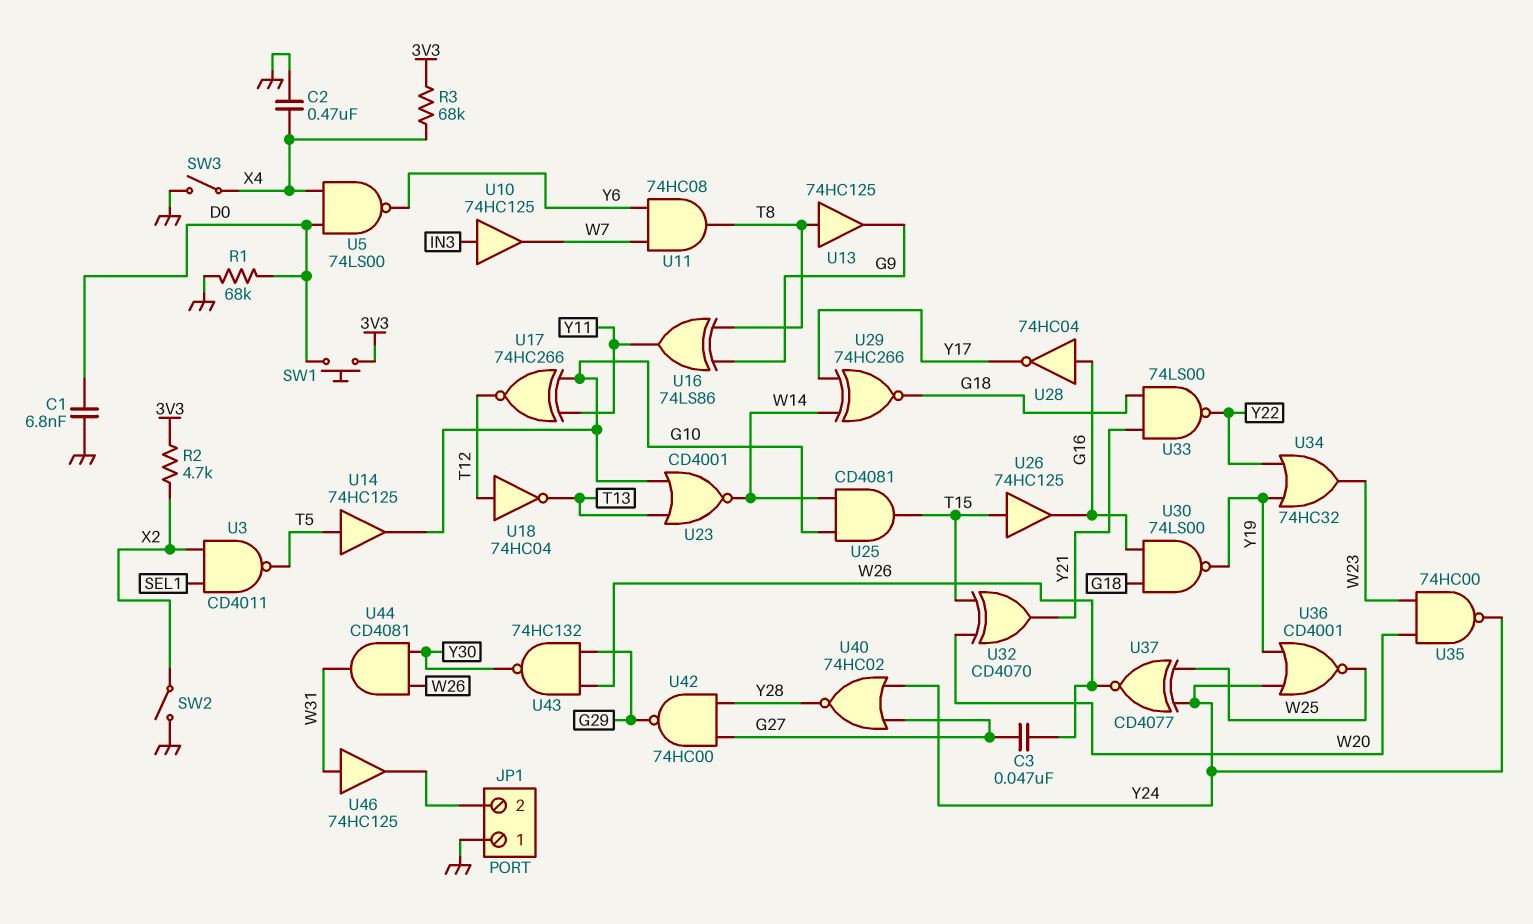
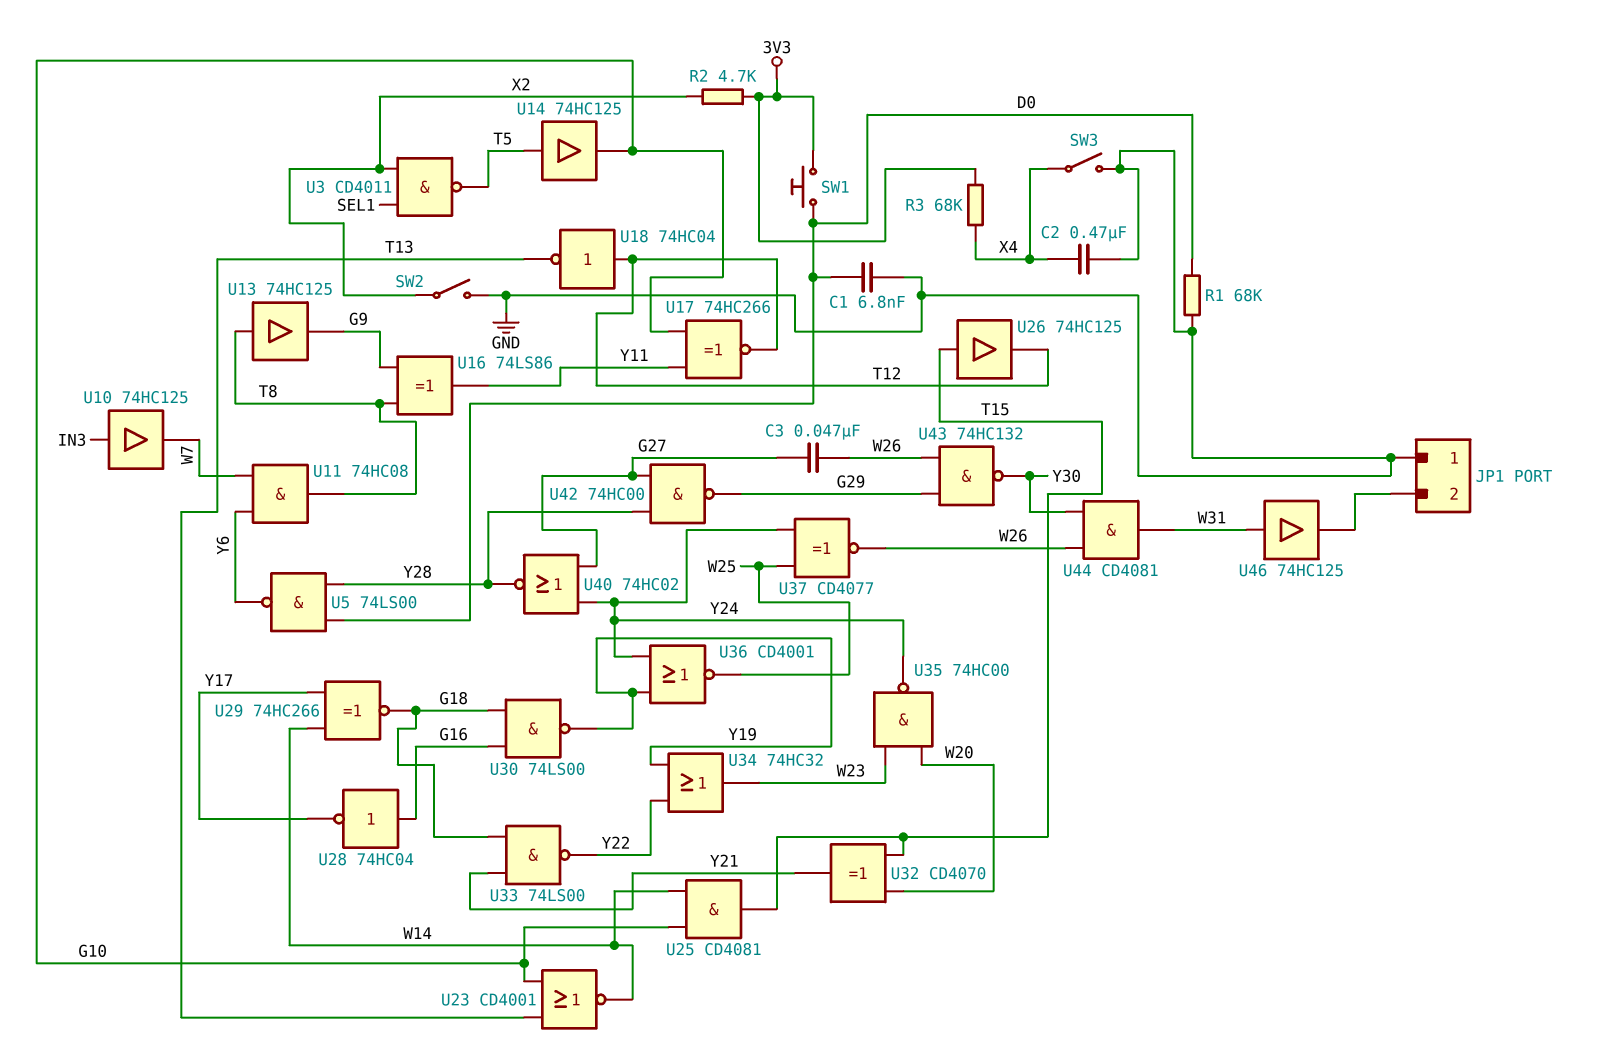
U5: NAND 74LS00 (in D0, in X4, out Y6) -> NAND 74LS00 (in D0, in Y28, out Y6)
U26: buffer 74HC125 (in T15, out G16) -> buffer 74HC125 (in T15, out T12)

